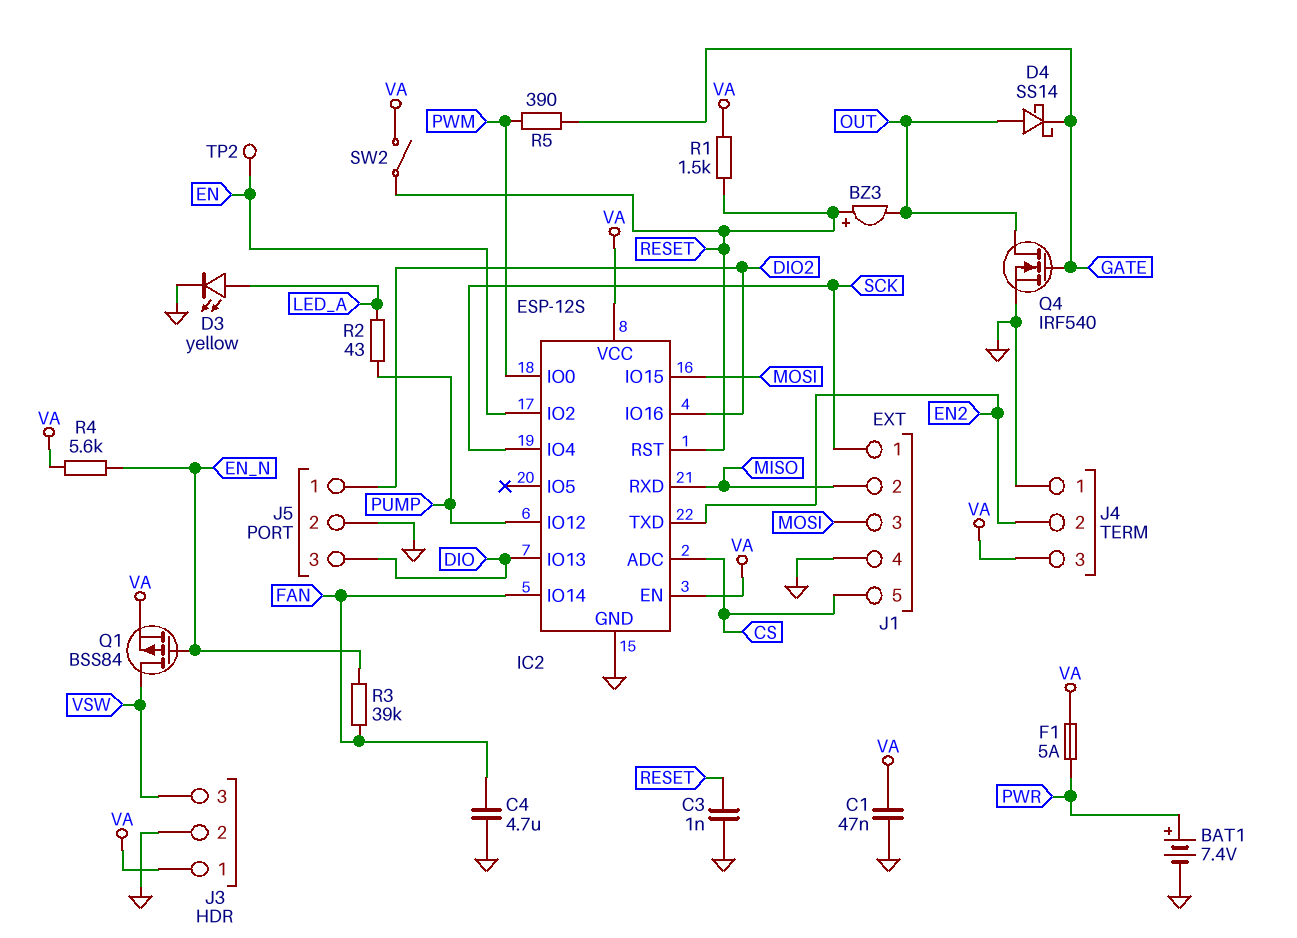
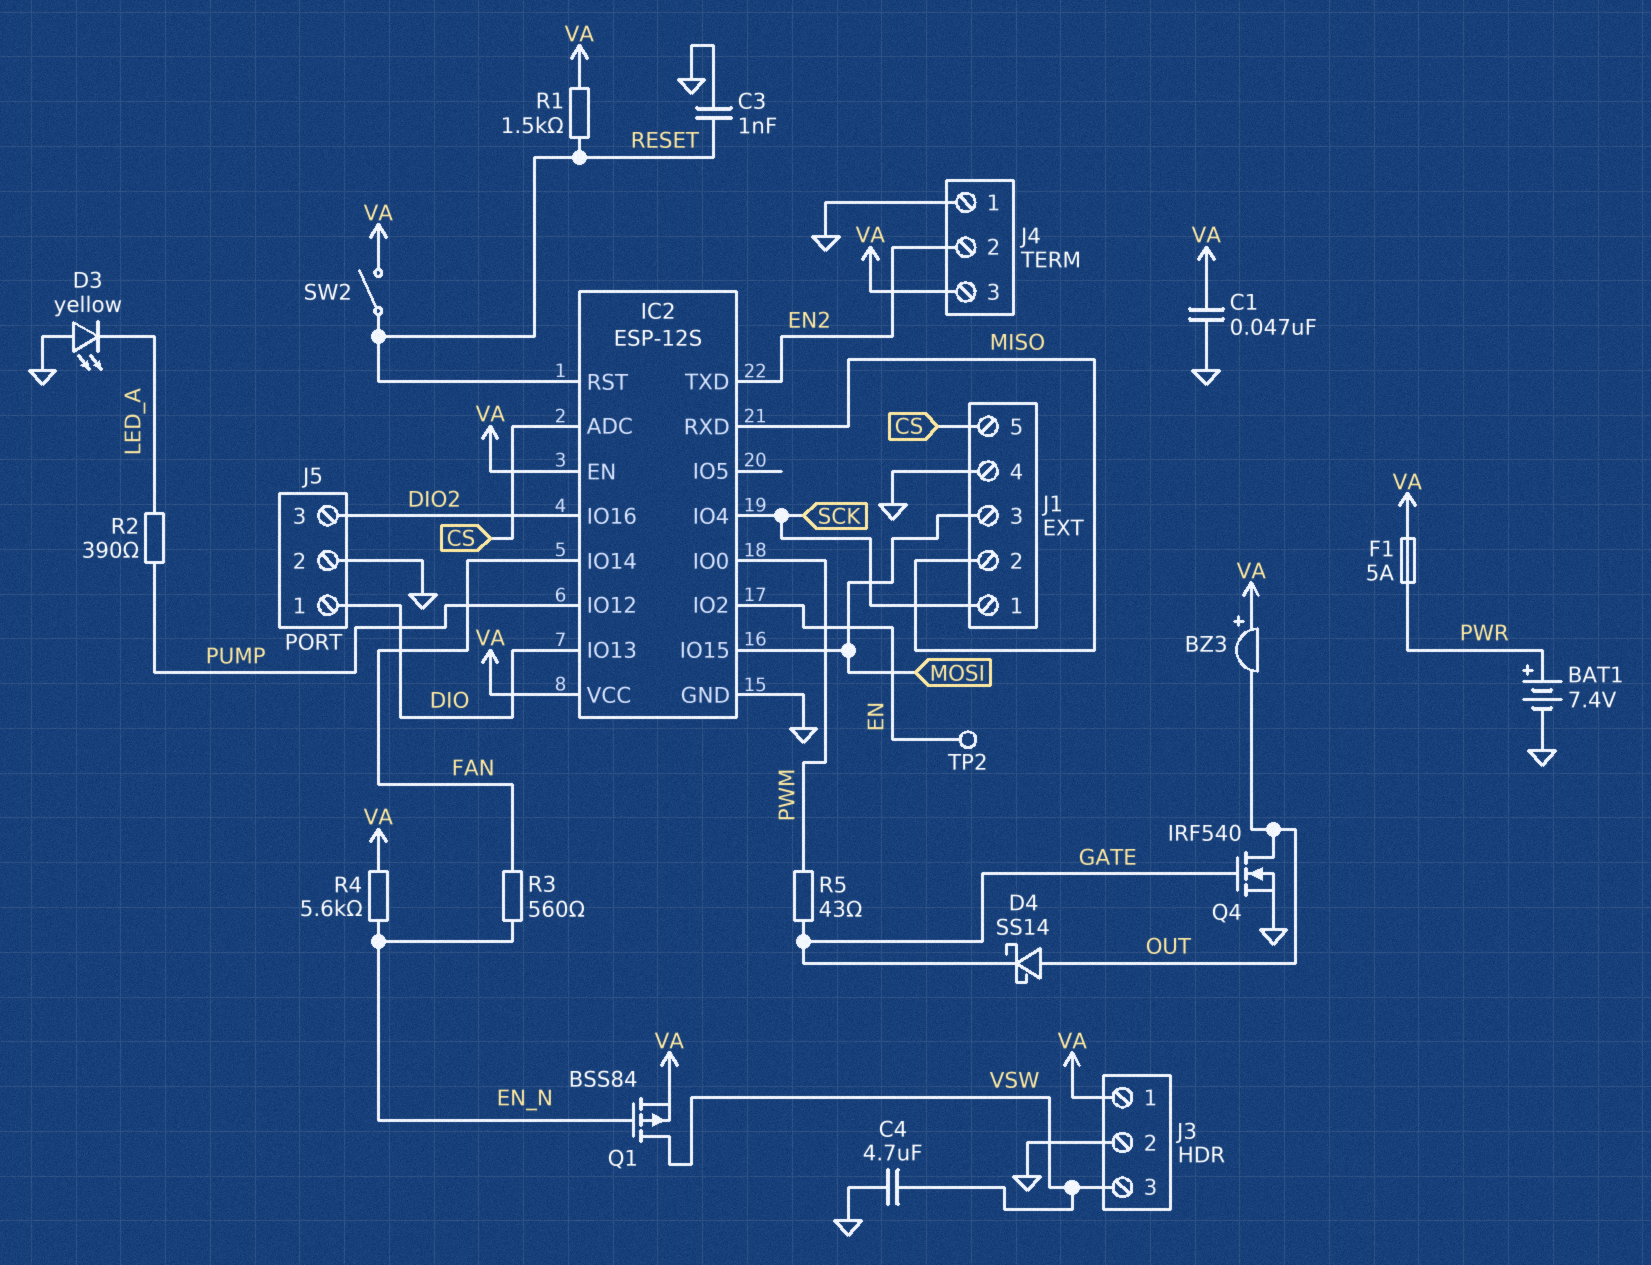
BZ3: buzzer (plus RESET, minus OUT) -> buzzer (plus VA, minus OUT)
C4: 4.7uF (FAN, GND) -> 4.7uF (GND, VSW)
D3: LED yellow (A LED_A, K GND) -> LED yellow (A GND, K LED_A)
J5 pin 1: DIO2 -> DIO
J5 pin 3: DIO -> DIO2
R2: 43 (LED_A, PUMP) -> 390 (LED_A, PUMP)
R3: 39k (EN_N, FAN) -> 560 (EN_N, FAN)
R5: 390 (GATE, PWM) -> 43 (GATE, PWM)

